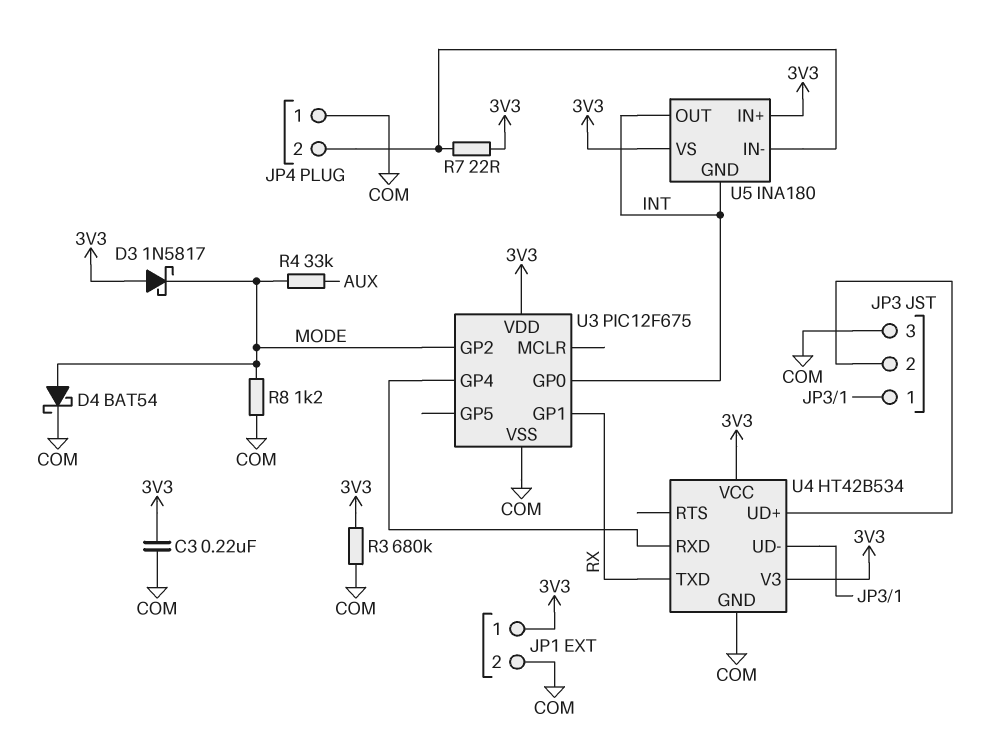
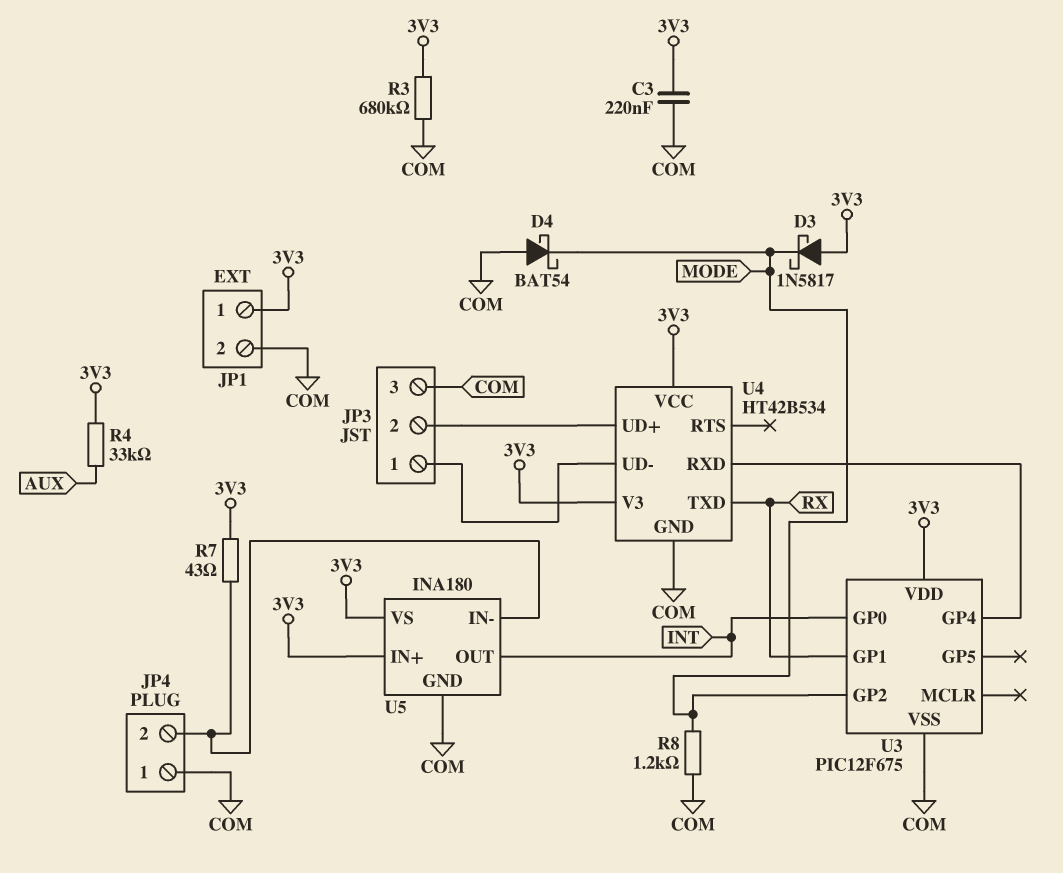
D4: schottky BAT54 (A MODE, K COM) -> schottky BAT54 (A COM, K MODE)
R4: 33k (AUX, MODE) -> 33k (3V3, AUX)
R7: 22 (3V3, JP4/2) -> 43 (3V3, JP4/2)
U5 pin GND: INT -> COM

